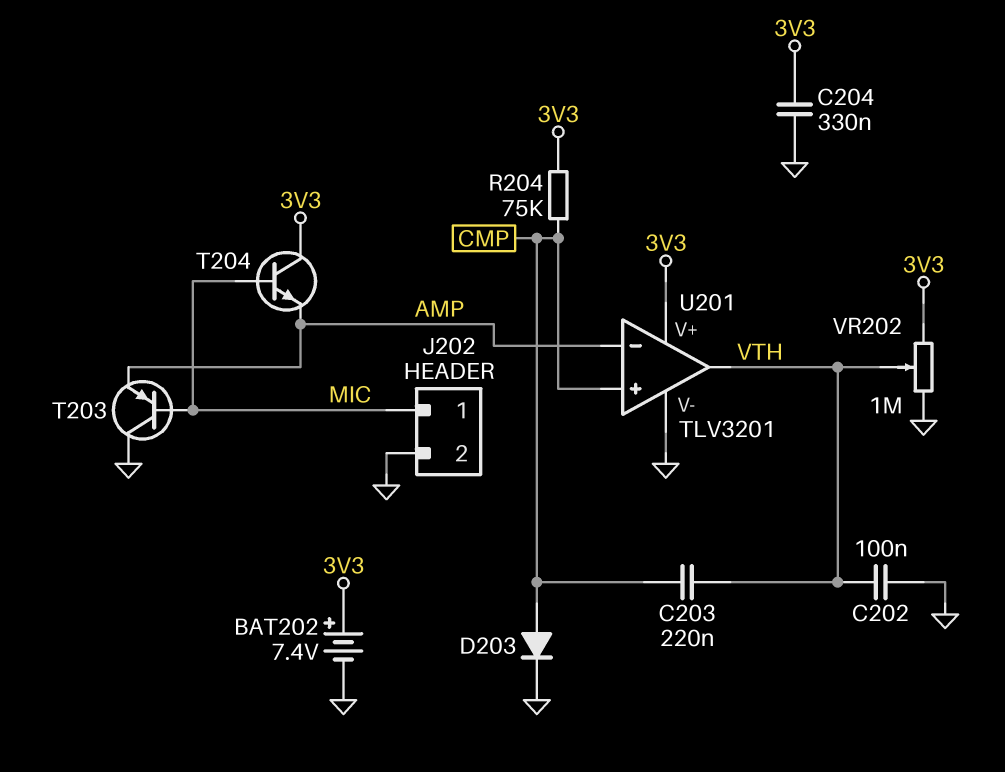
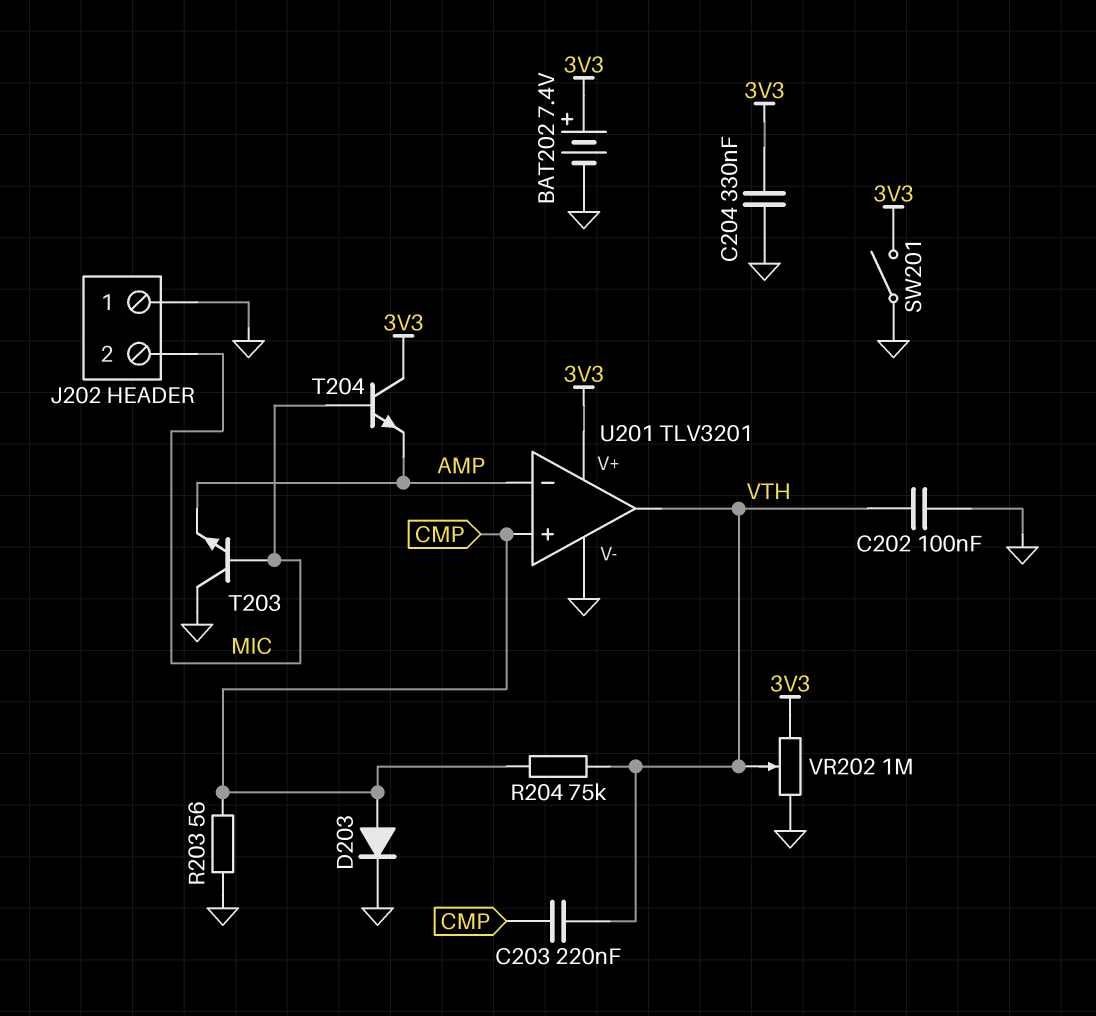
J202 pin 1: MIC -> GND
J202 pin 2: GND -> MIC
R203: none -> 56 (CMP, GND)
R204: 75k (3V3, CMP) -> 75k (CMP, VTH)
SW201: none -> switch (3V3, GND)
T203: PNP (B MIC, C GND, E AMP) -> NPN (B MIC, C GND, E AMP)

